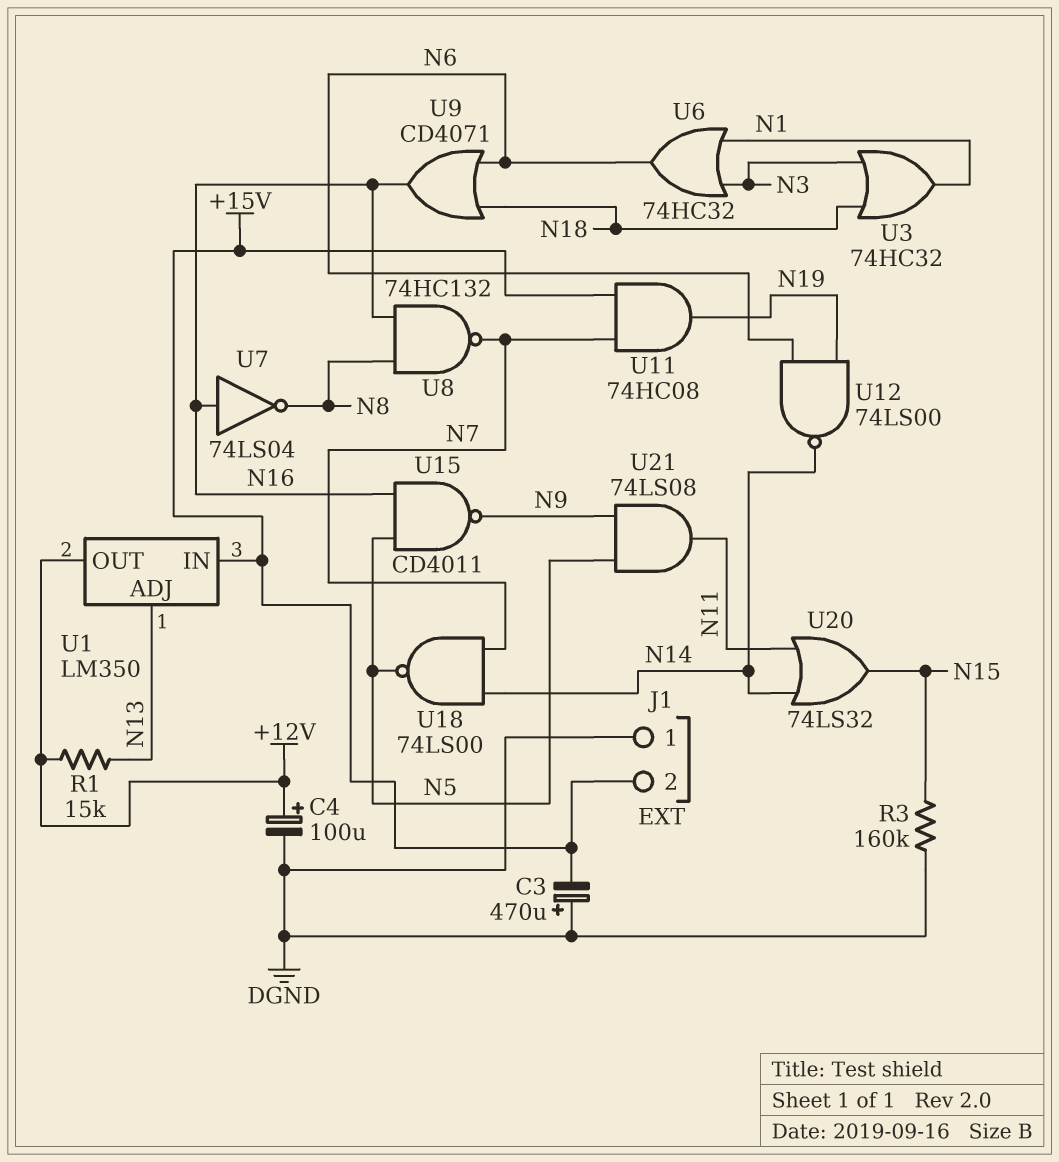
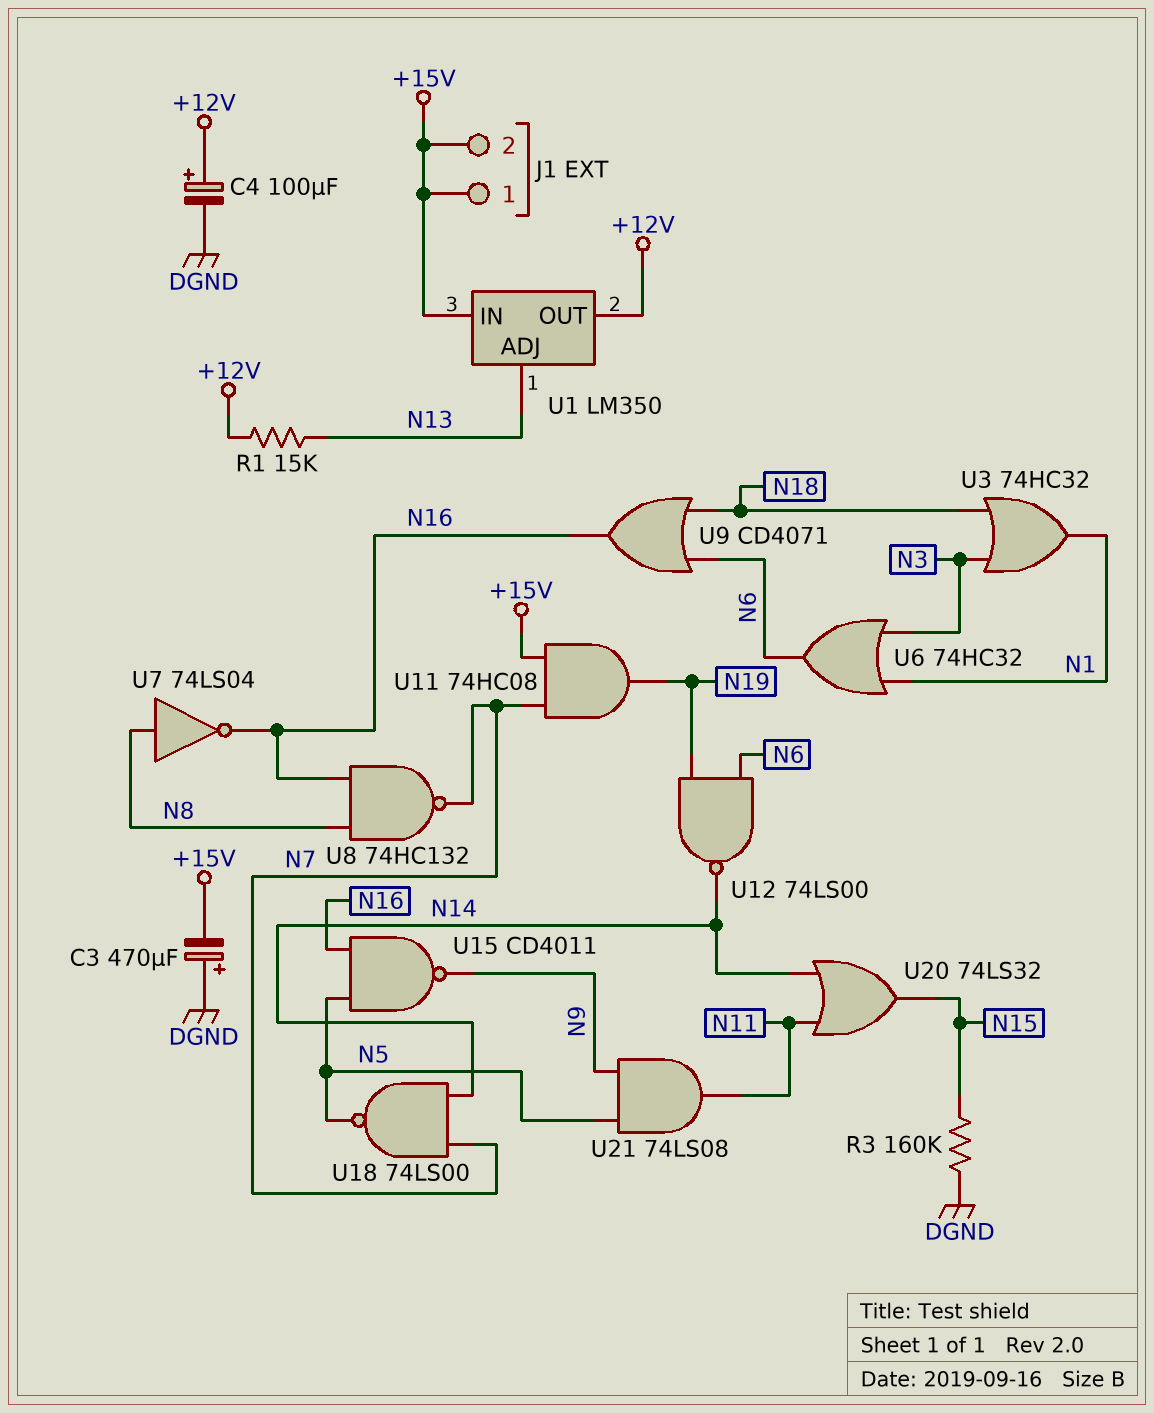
J1 pin 1: DGND -> +15V
U7: NOT 74LS04 (in N16, out N8) -> NOT 74LS04 (in N8, out N16)

